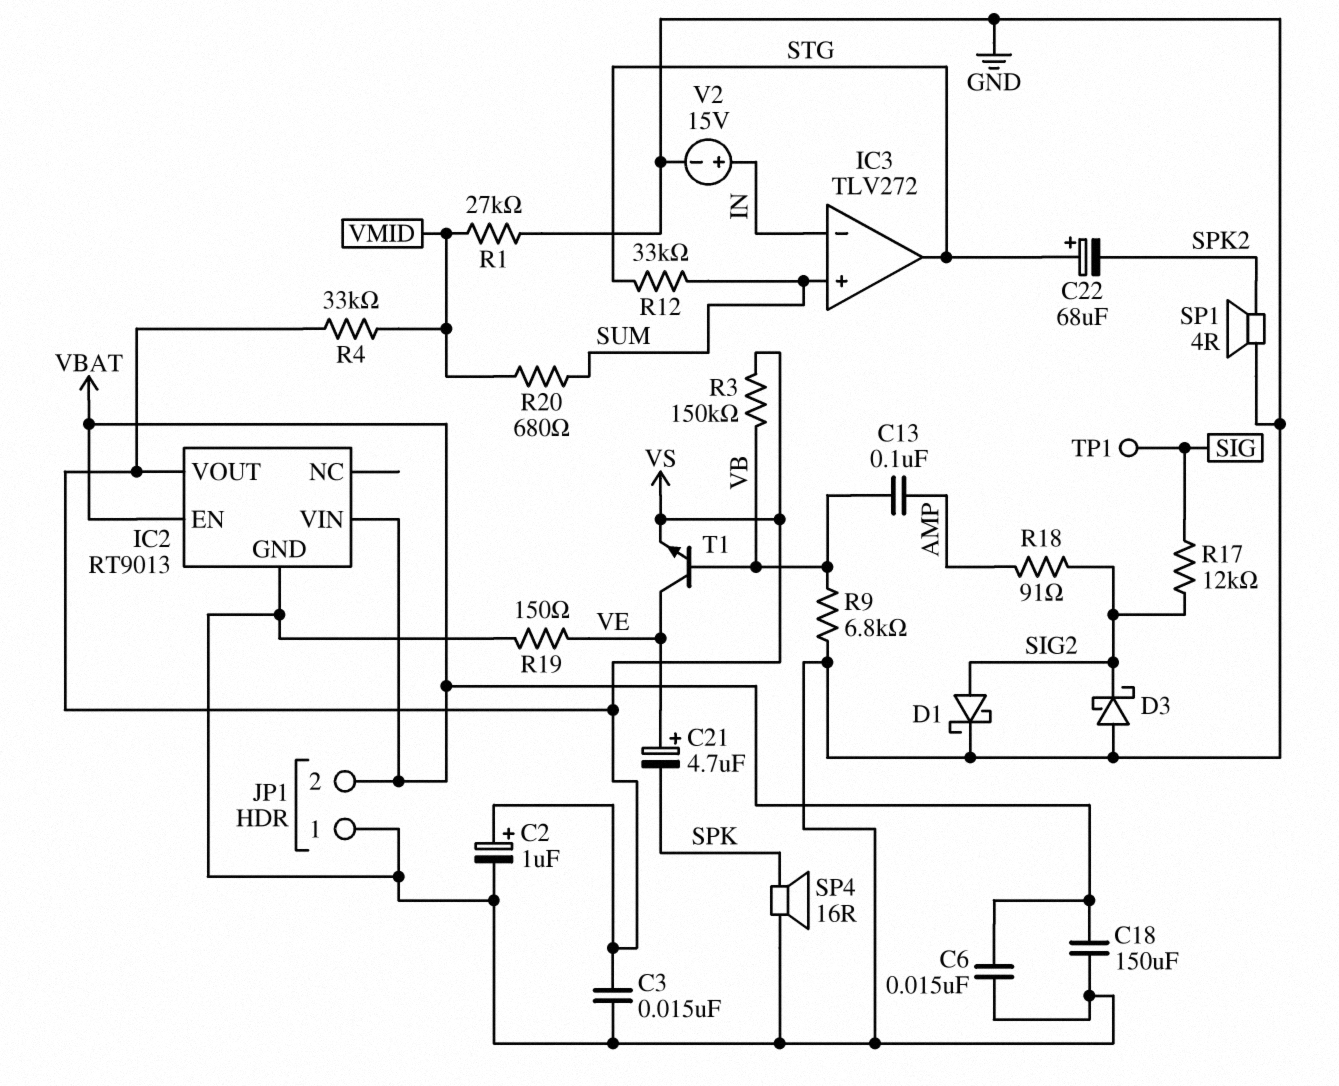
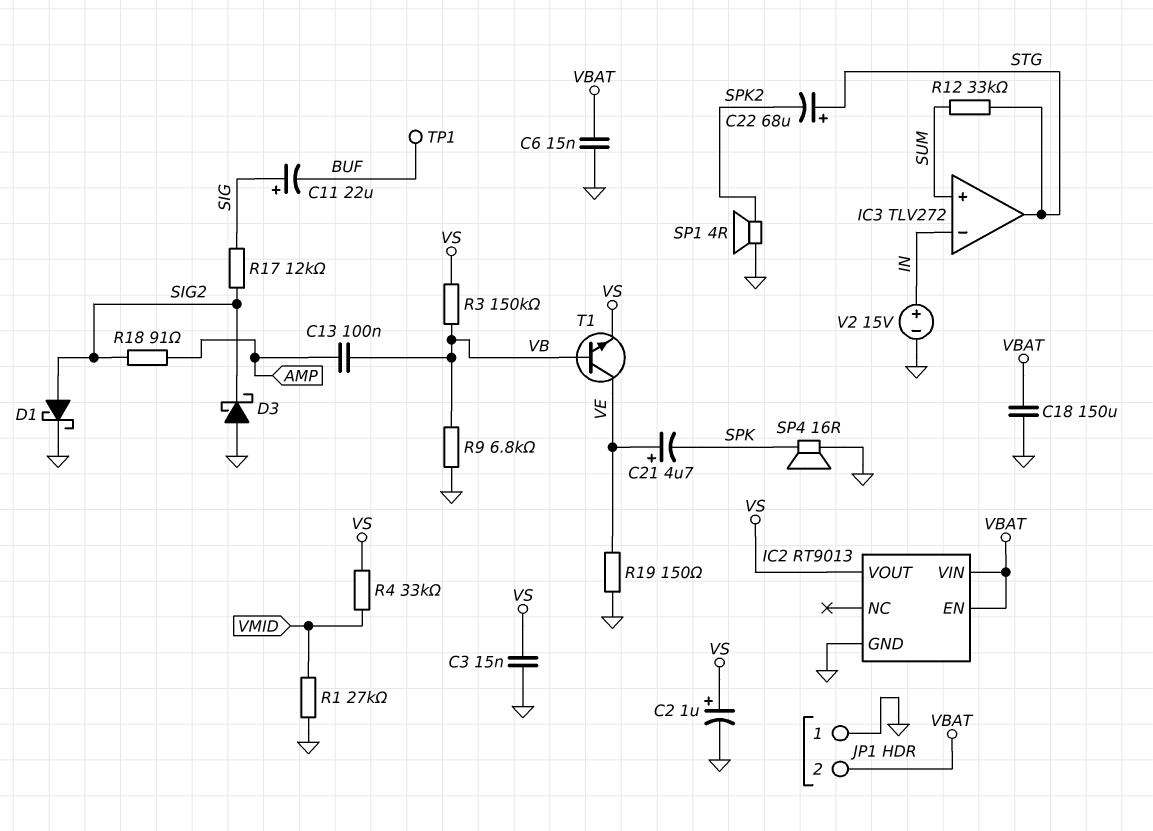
C11: none -> 22uF (plus SIG, minus BUF)
R20: 680 (SUM, VMID) -> none
TP1: test point (SIG) -> test point (BUF)

